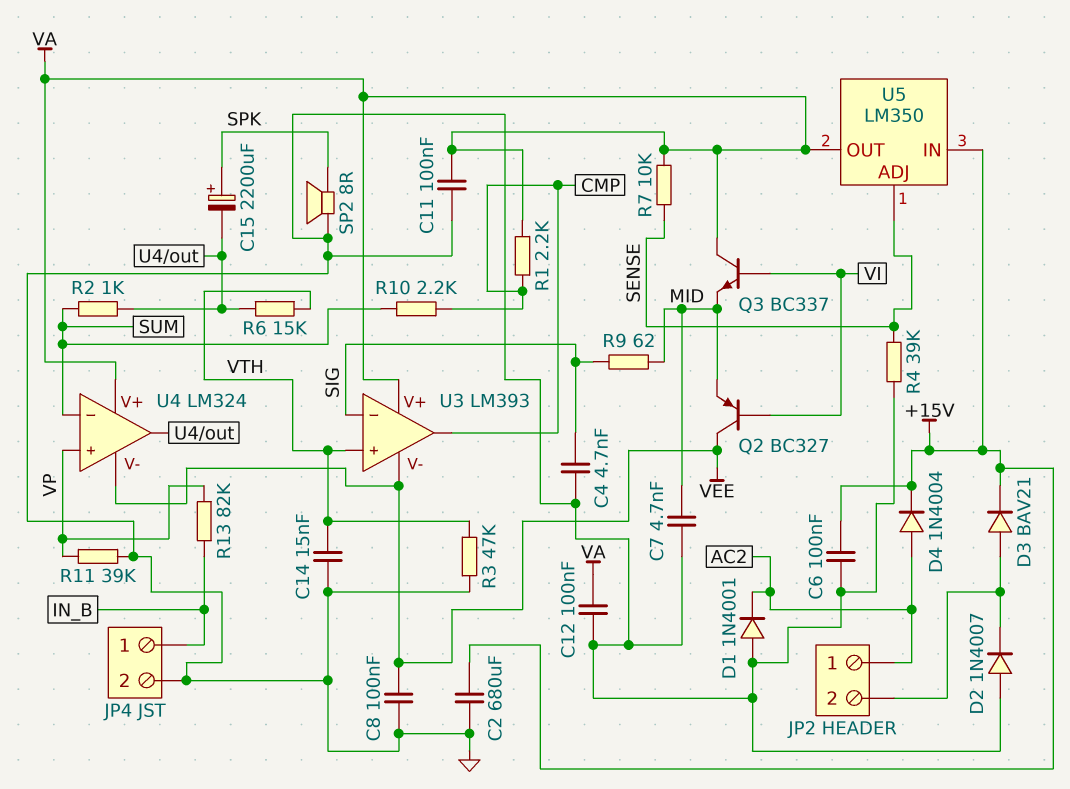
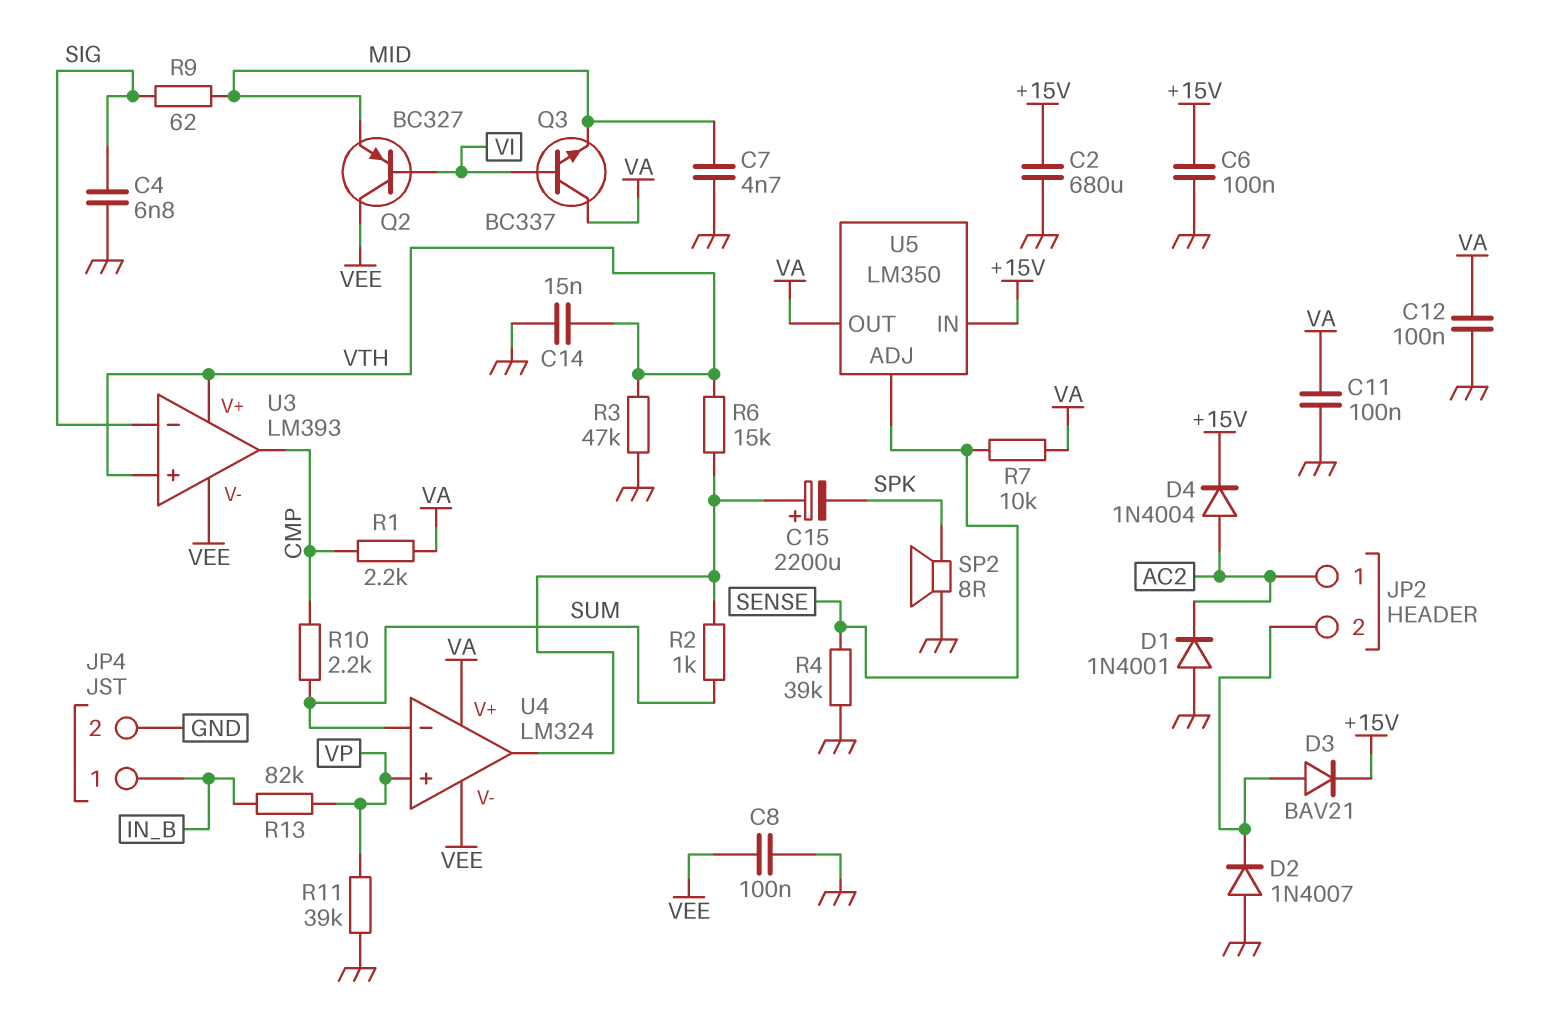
C4: 4.7nF (GND, SIG) -> 6.8nF (GND, SIG)
C15: 2200uF (plus SPK, minus U4/out) -> 2200uF (plus U4/out, minus SPK)
U3 pin V+: VA -> VTH

